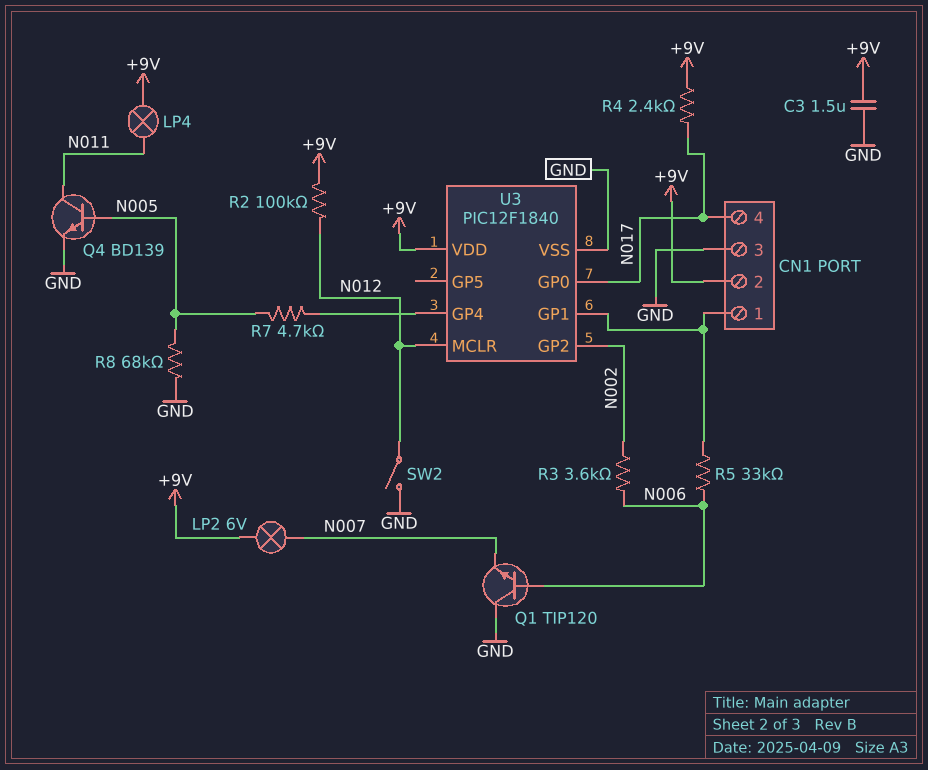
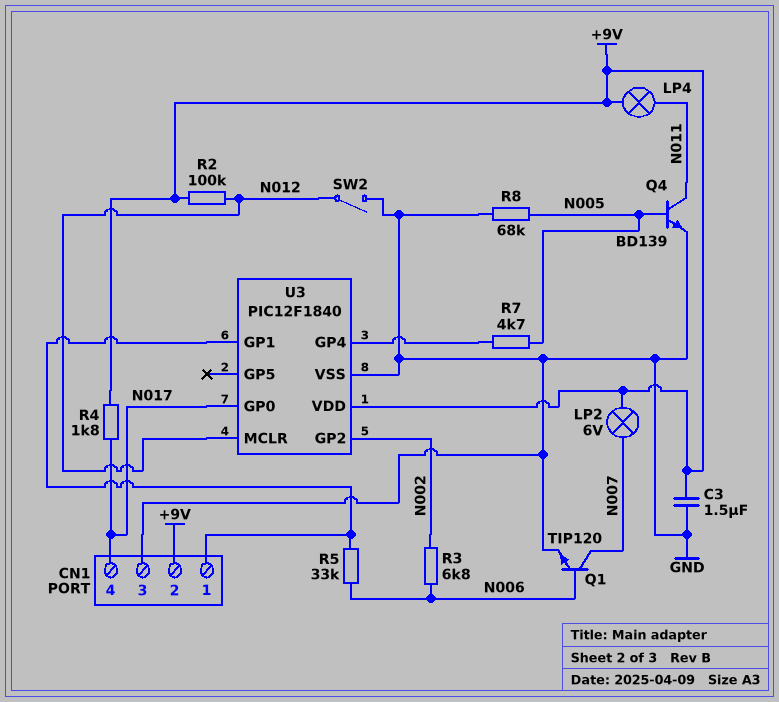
Q1: NPN TIP120 (B N006, C GND, E N007) -> NPN TIP120 (B N006, C N007, E GND)
R3: 3.6k (N002, N006) -> 6.8k (N002, N006)
R4: 2.4k (+9V, N017) -> 1.8k (+9V, N017)

